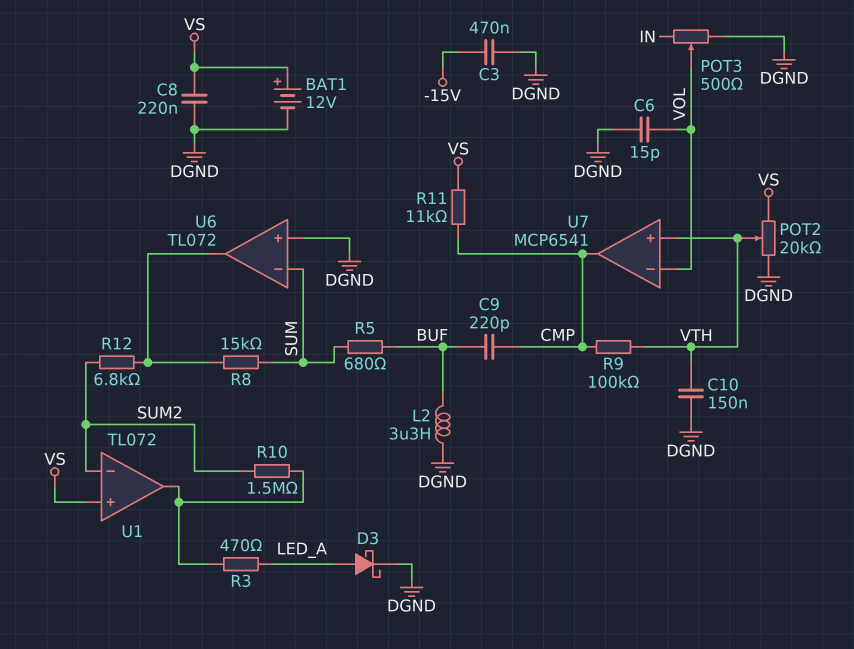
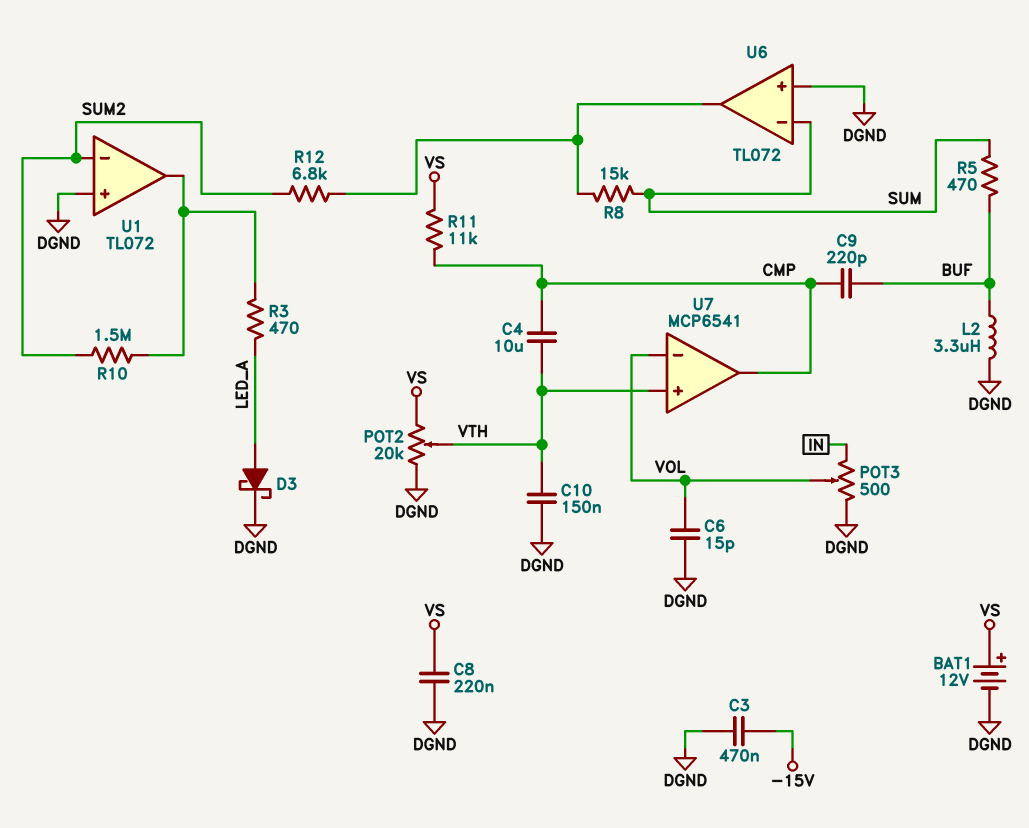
C4: none -> 10uF (CMP, VTH)
R5: 680 (BUF, SUM) -> 470 (BUF, SUM)
R9: 100k (CMP, VTH) -> none
U1 pin in+: VS -> DGND

